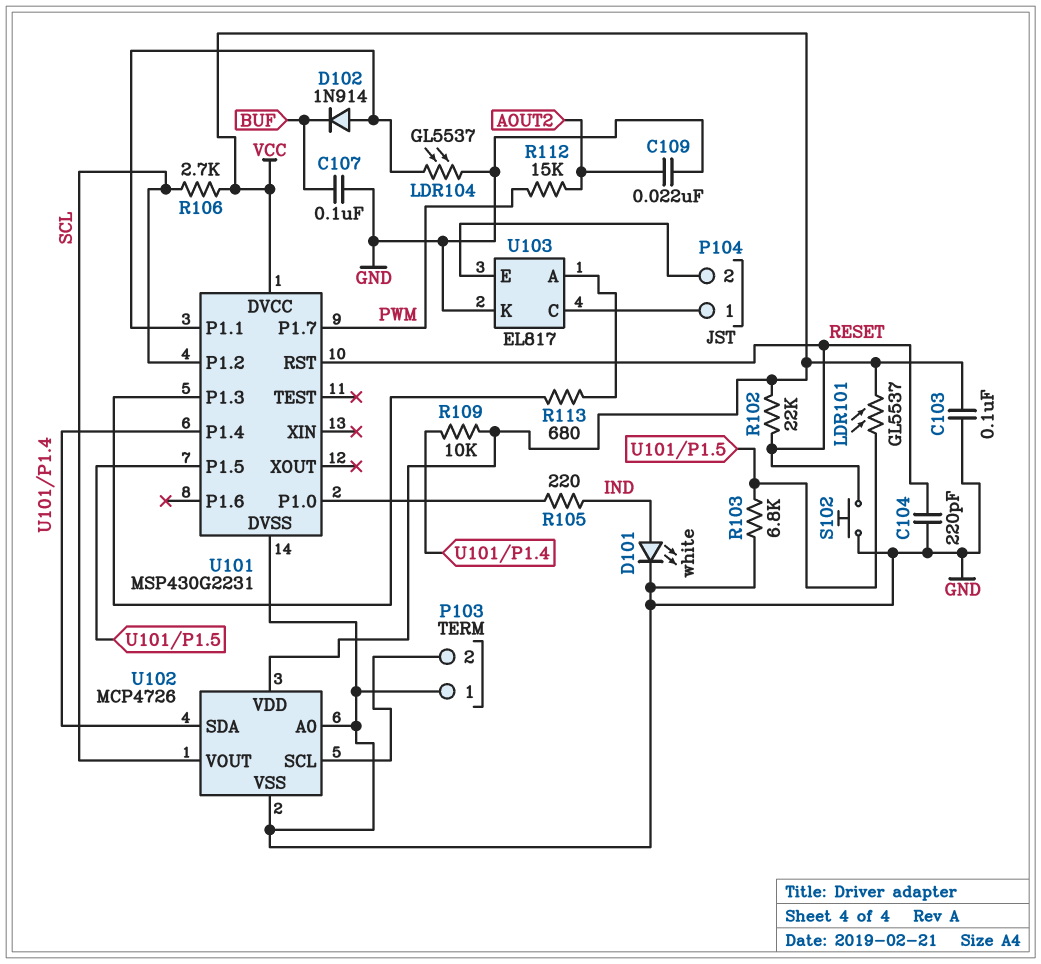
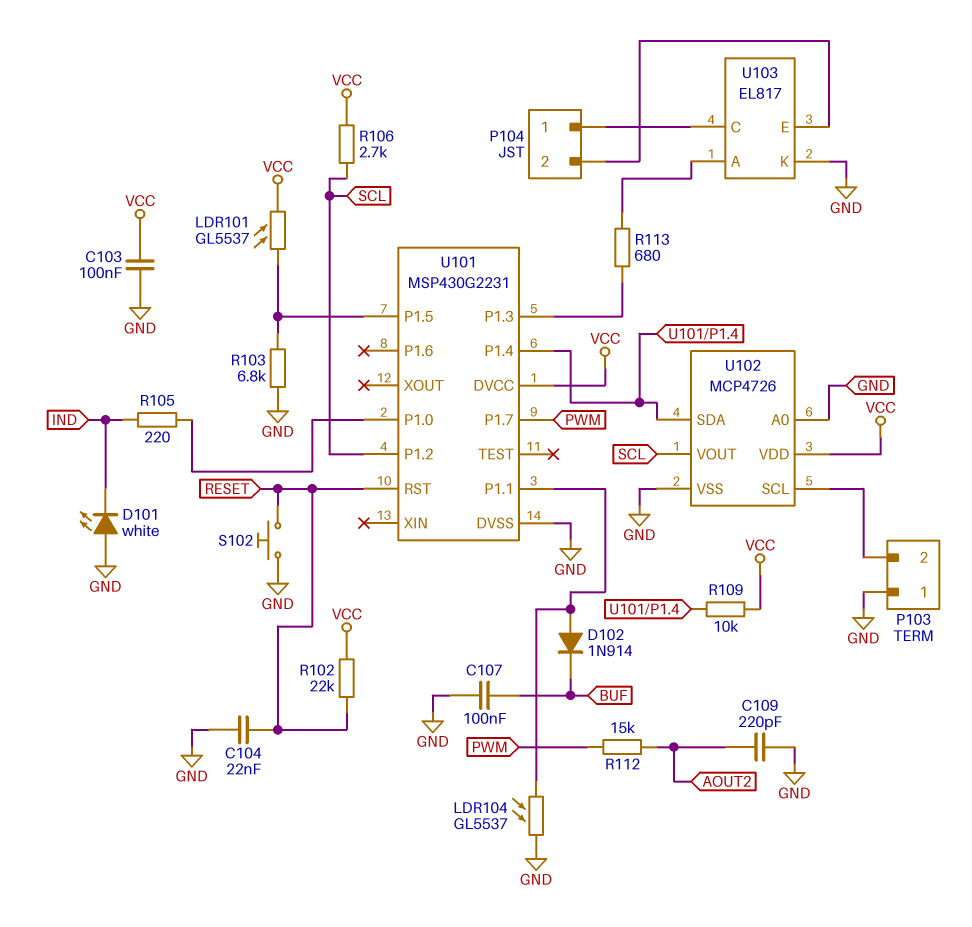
C104: 220pF (GND, RESET) -> 22nF (GND, RESET)
C109: 22nF (AOUT2, GND) -> 220pF (AOUT2, GND)
D101: LED white (A IND, K GND) -> LED white (A GND, K IND)

